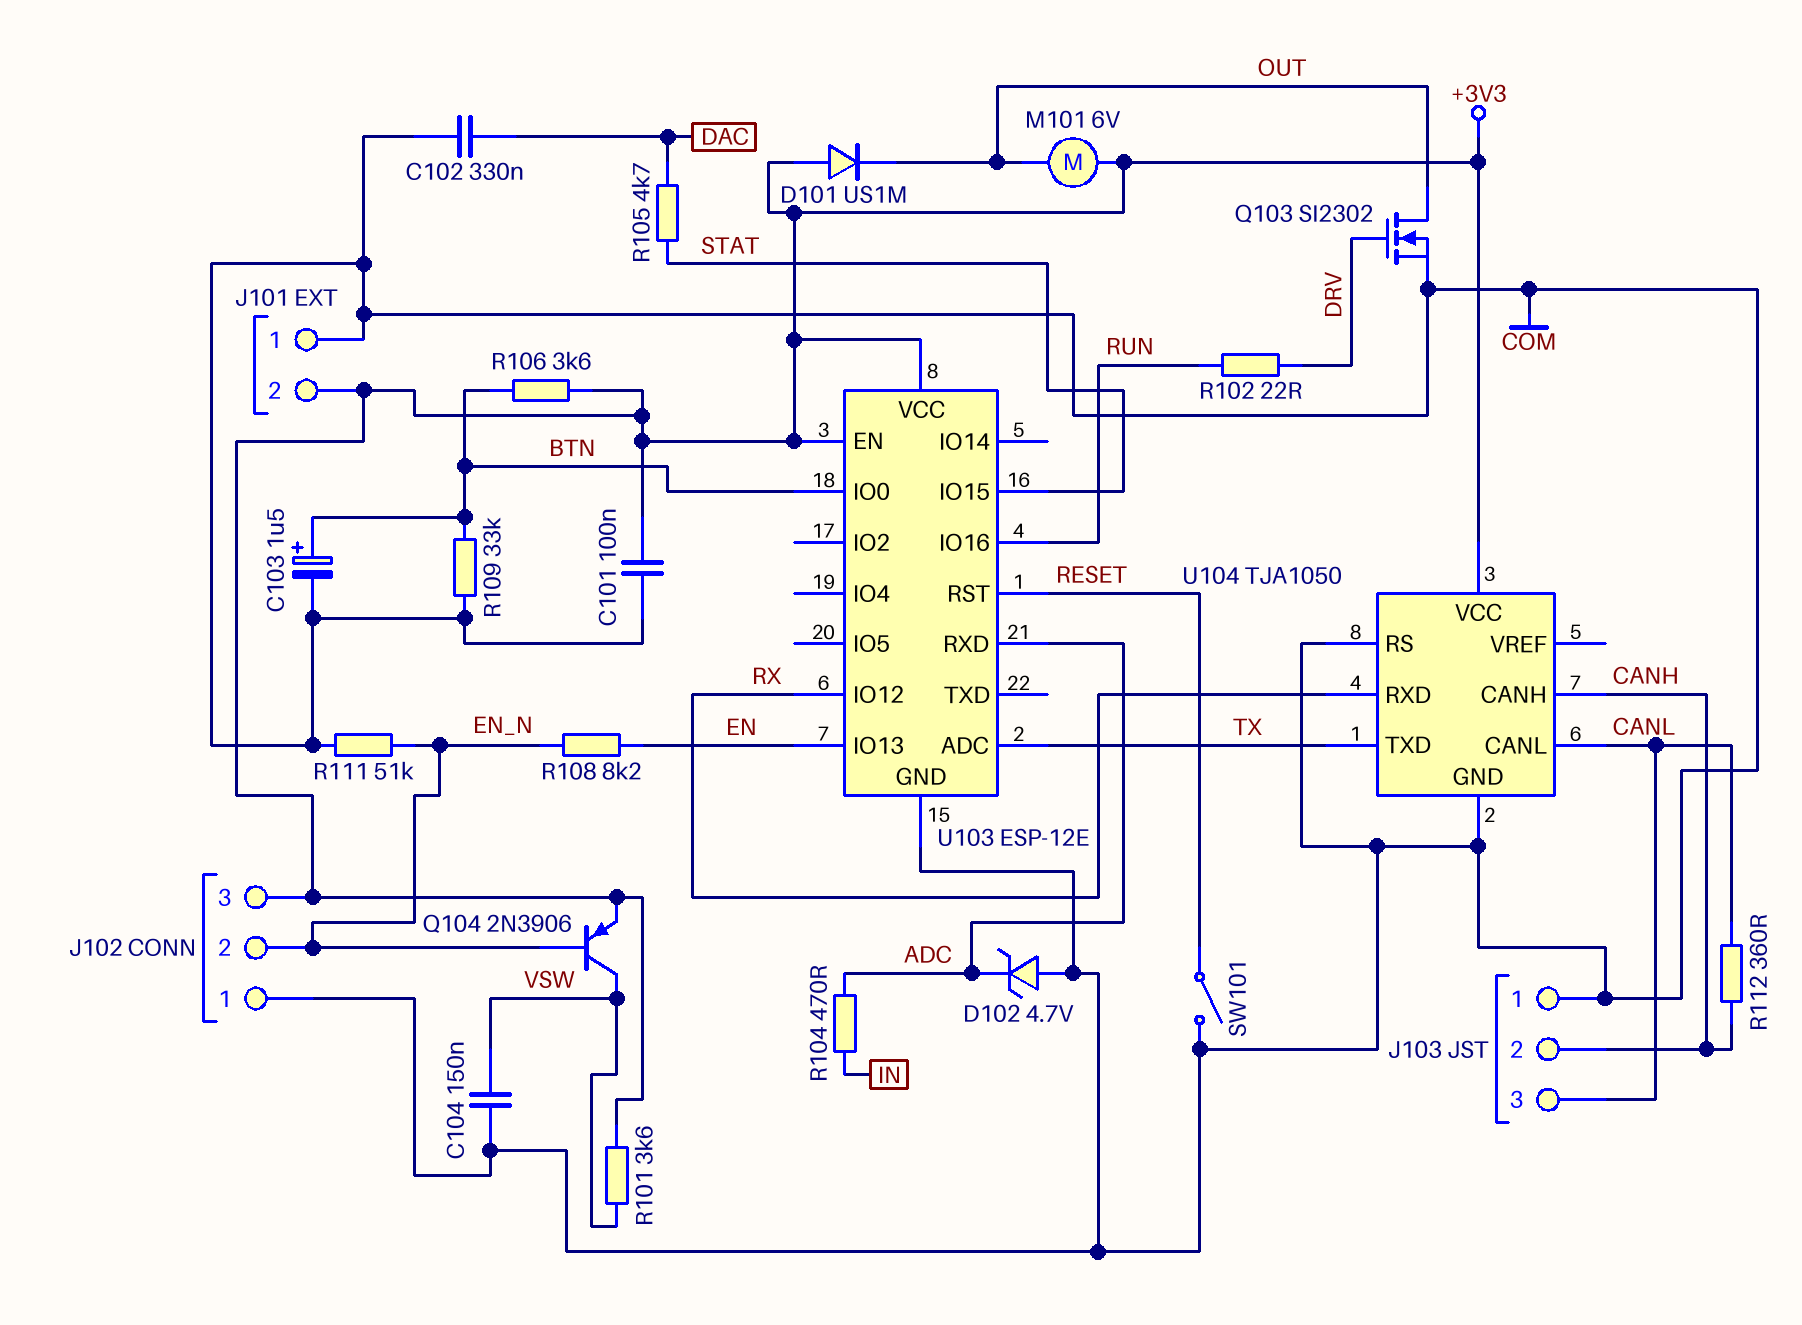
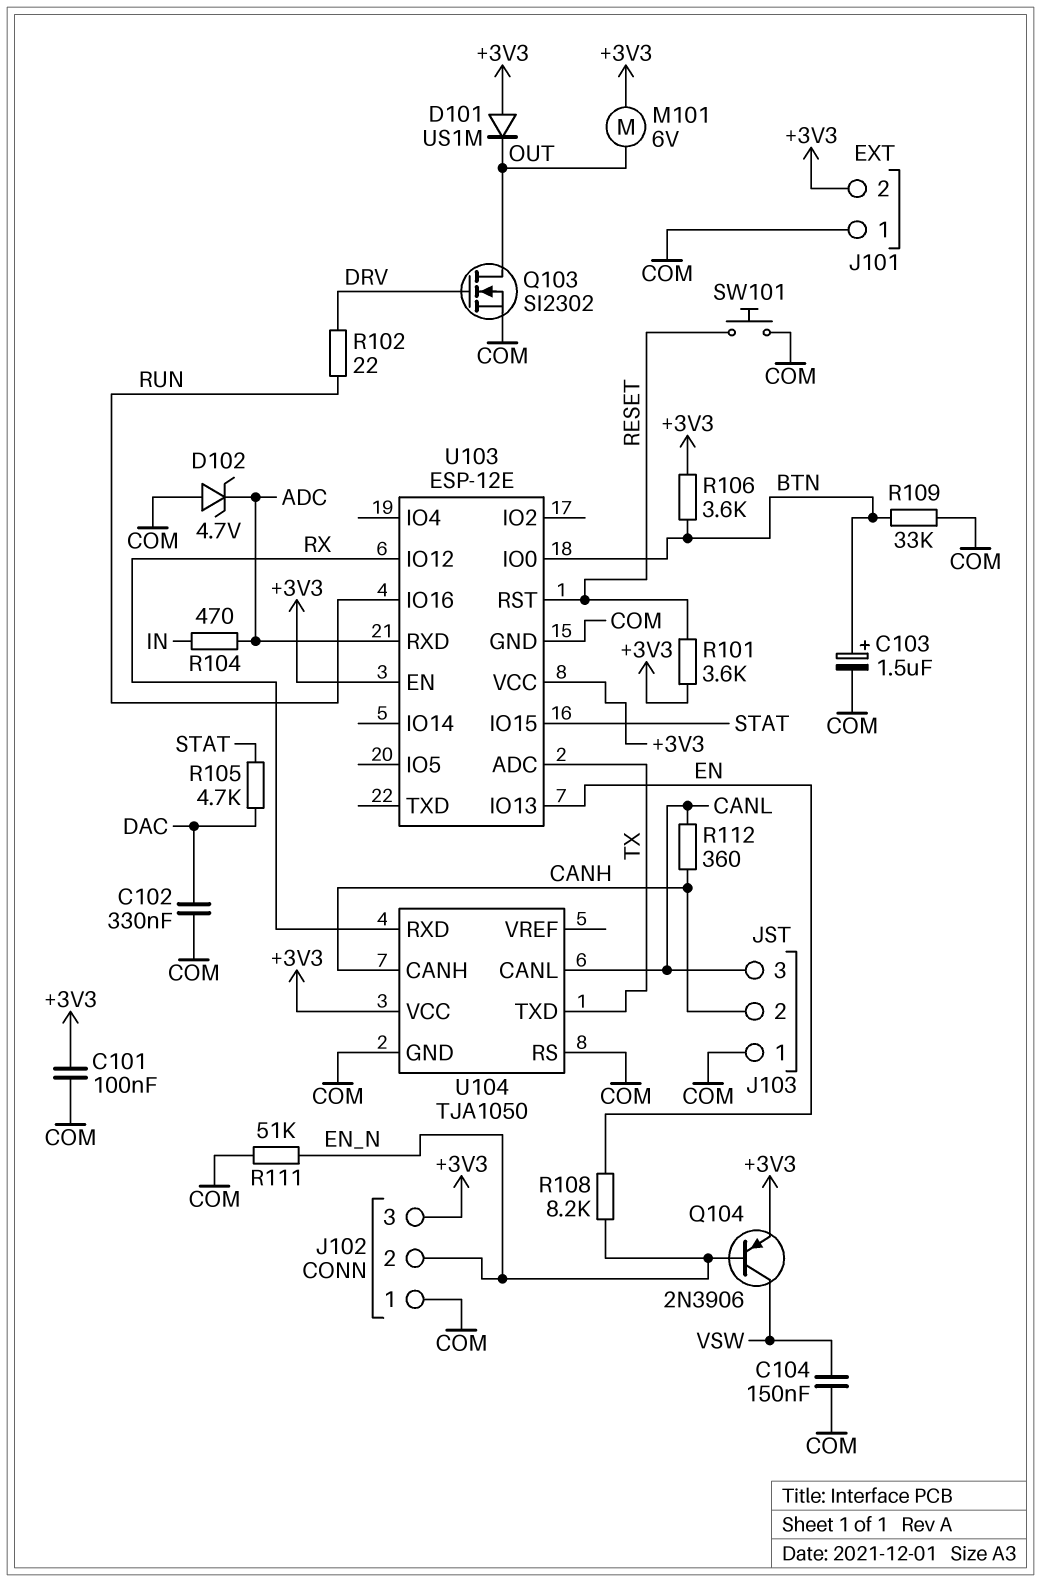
R101: 3.6k (+3V3, VSW) -> 3.6k (+3V3, RESET)
SW101: switch (COM, RESET) -> button (COM, RESET)

